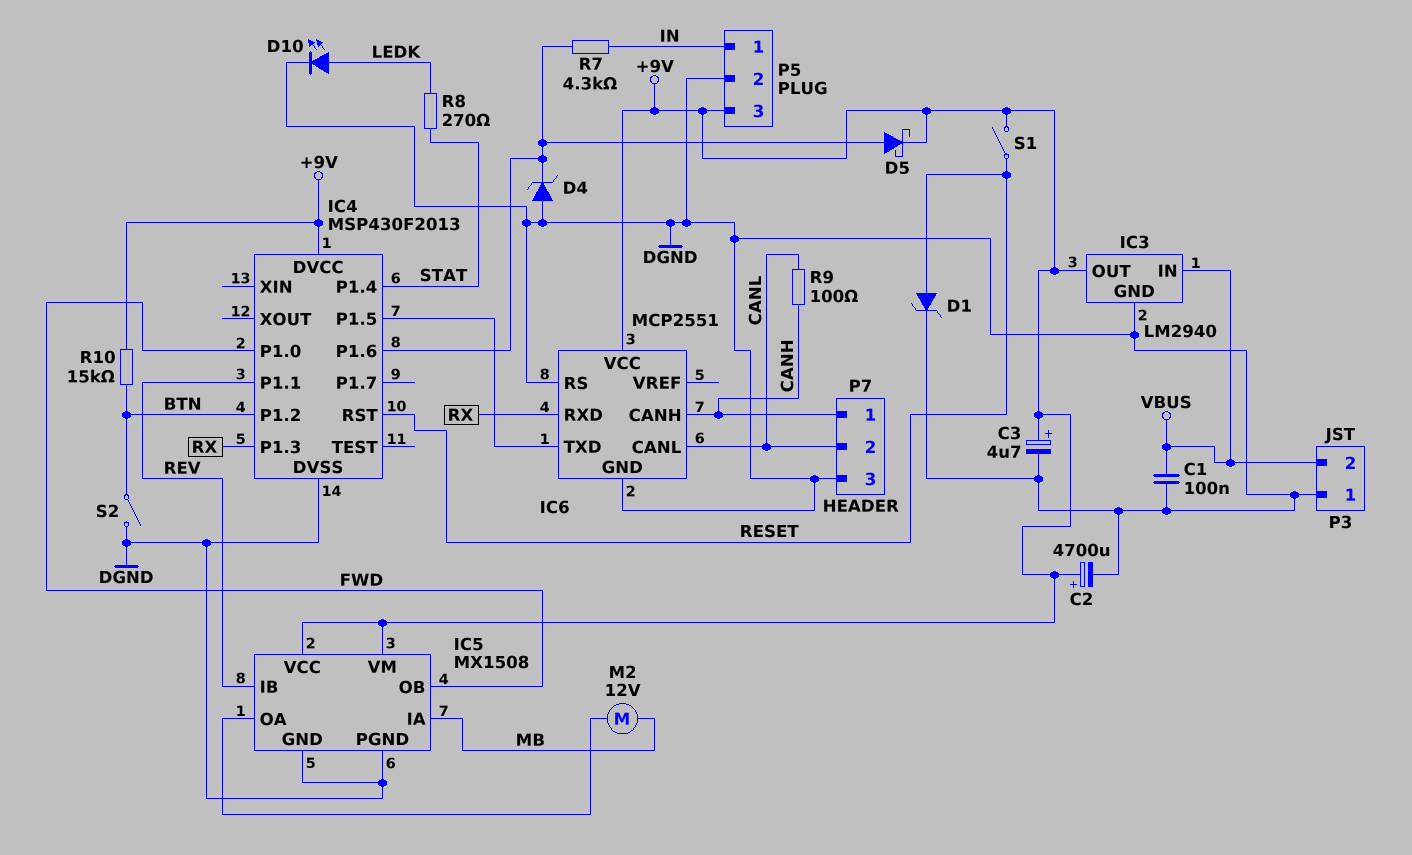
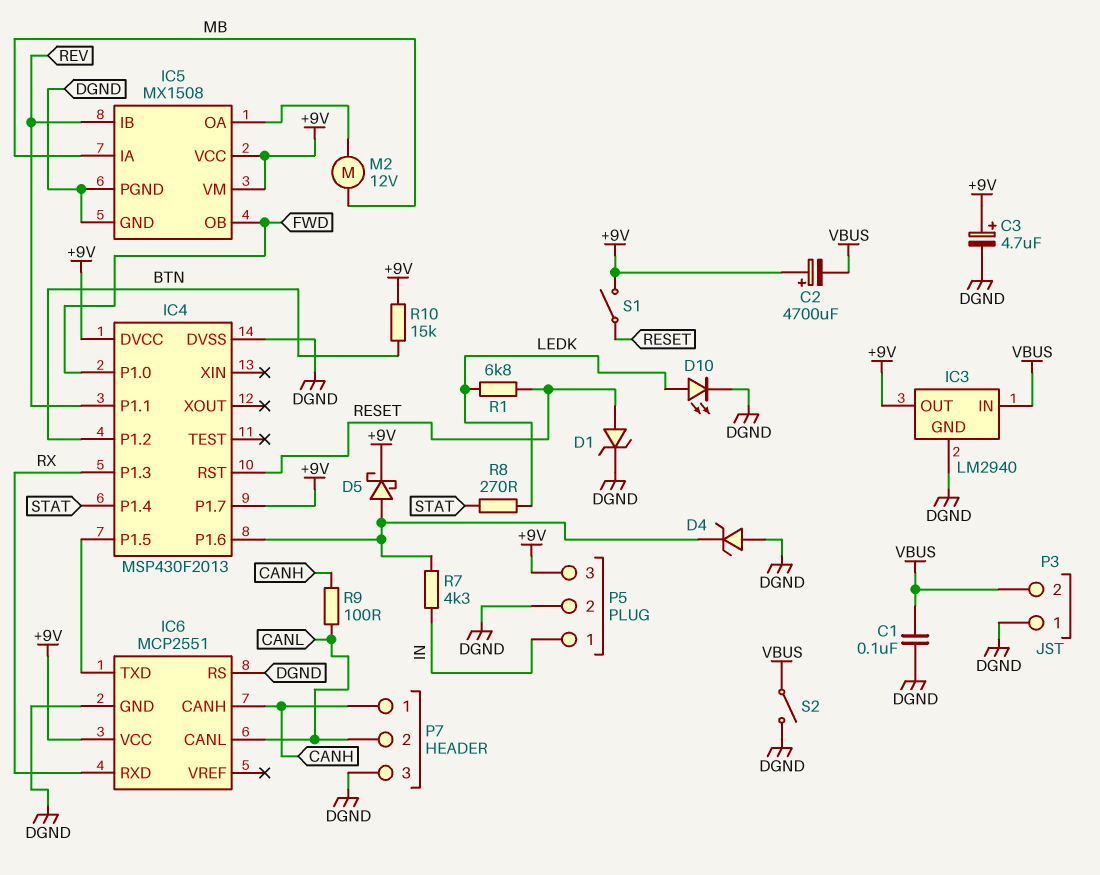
C2: 4700uF (plus +9V, minus DGND) -> 4700uF (plus +9V, minus VBUS)
IC4 pin P1.7: none -> +9V
R1: none -> 6.8k (LEDK, RESET)
S2: switch (BTN, DGND) -> switch (DGND, VBUS)

